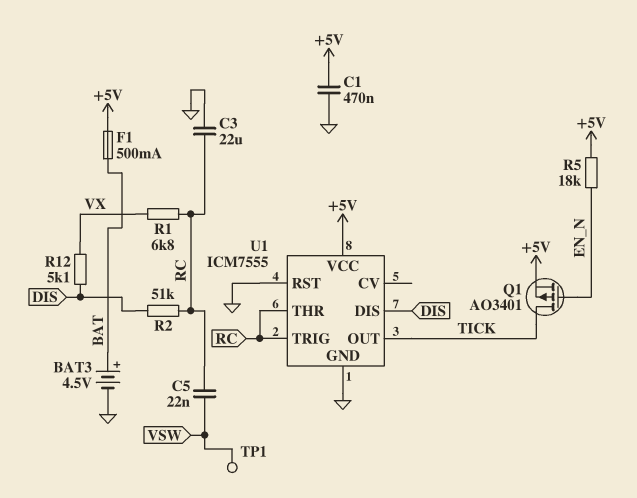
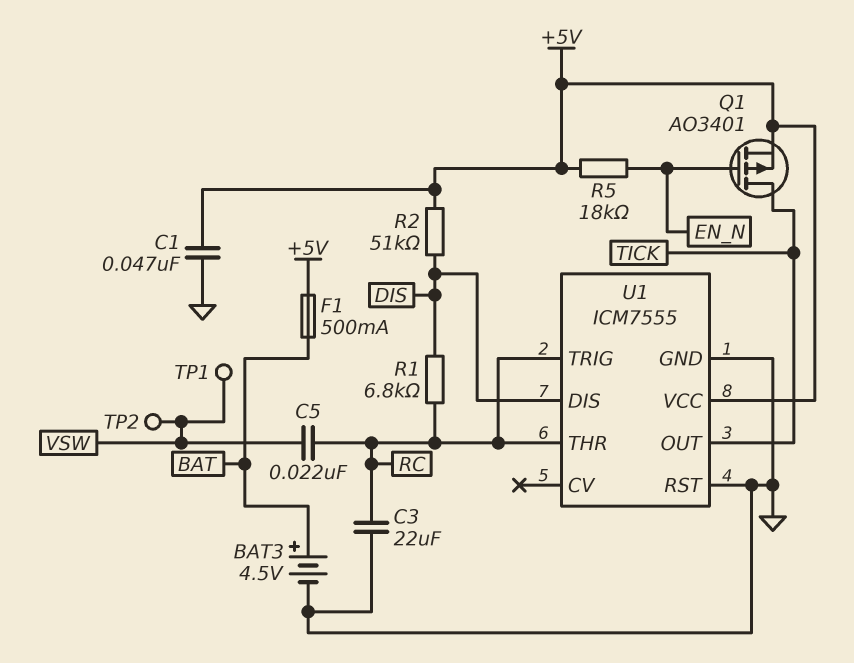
C1: 470nF (+5V, GND) -> 47nF (+5V, GND)
R1: 6.8k (RC, VX) -> 6.8k (DIS, RC)
R2: 51k (DIS, RC) -> 51k (+5V, DIS)
R12: 5.1k (DIS, VX) -> none
TP2: none -> test point (VSW)

